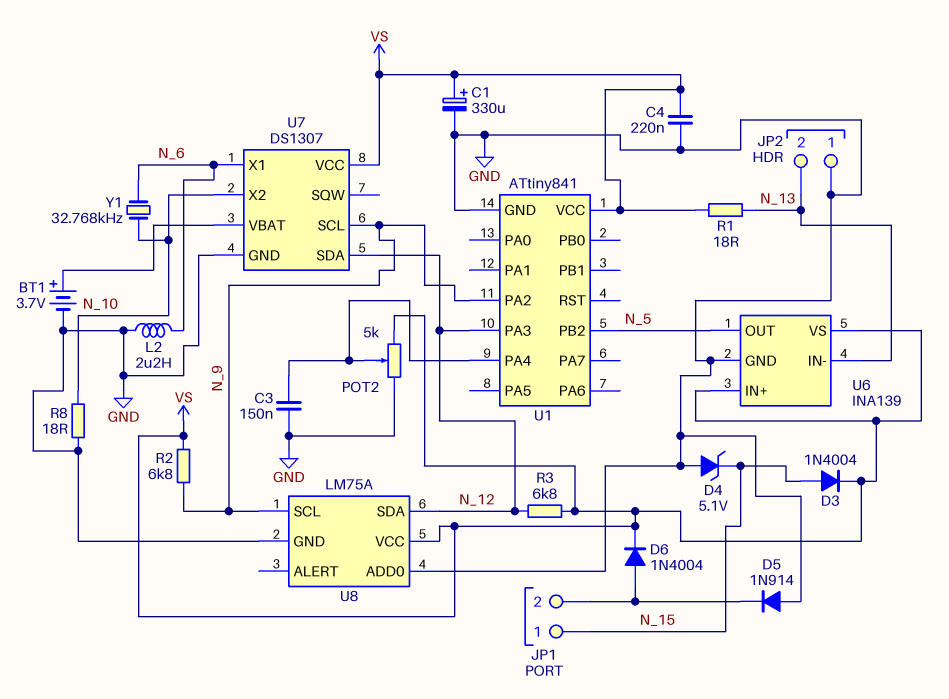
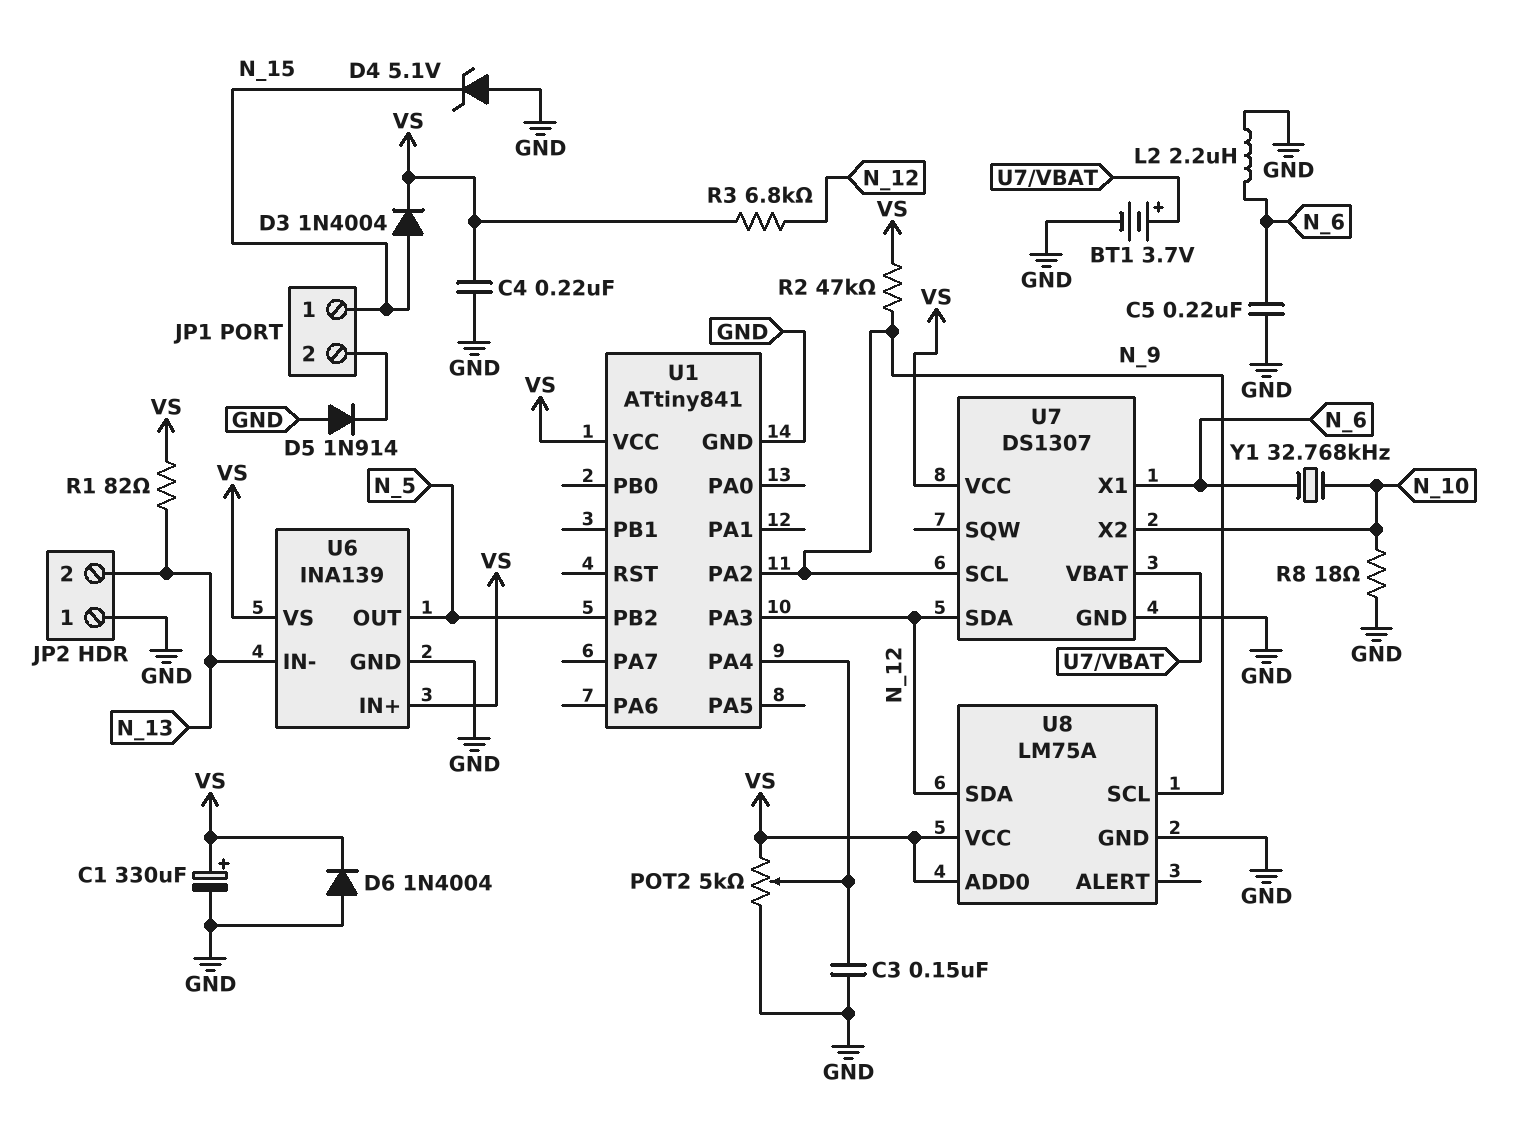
C5: none -> 220nF (GND, N_6)
D6: diode 1N4004 (A JP1/2, K VS) -> diode 1N4004 (A GND, K VS)
R1: 18 (N_13, VS) -> 82 (N_13, VS)
R2: 6.8k (N_9, VS) -> 47k (N_9, VS)
U8 pin ADD0: GND -> VS

